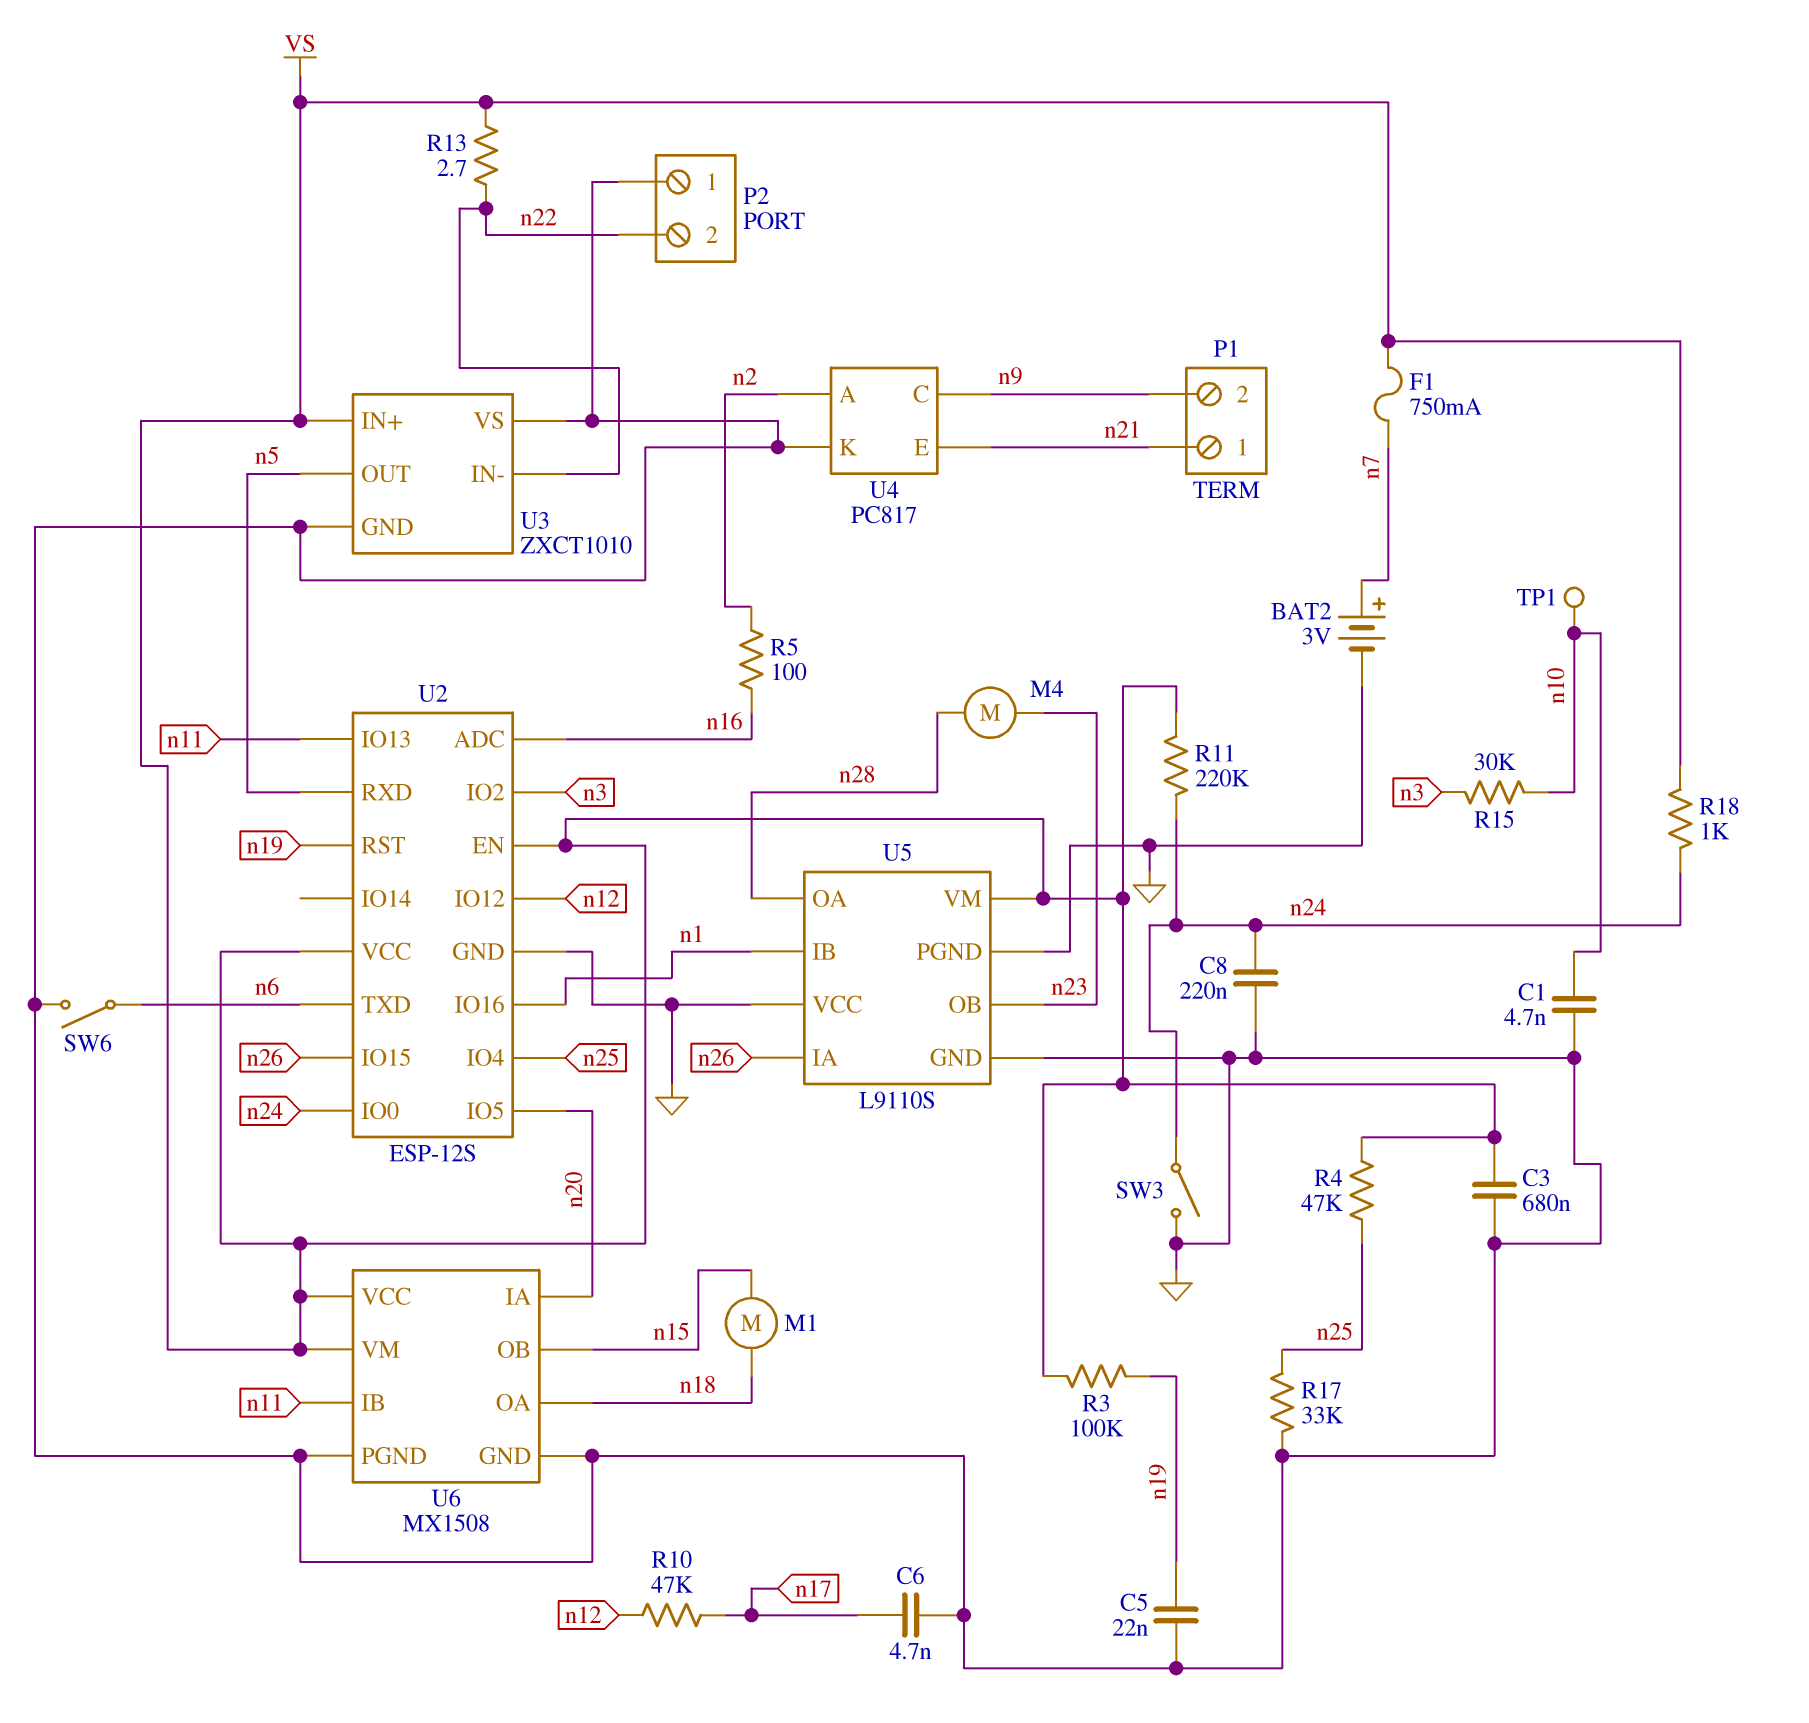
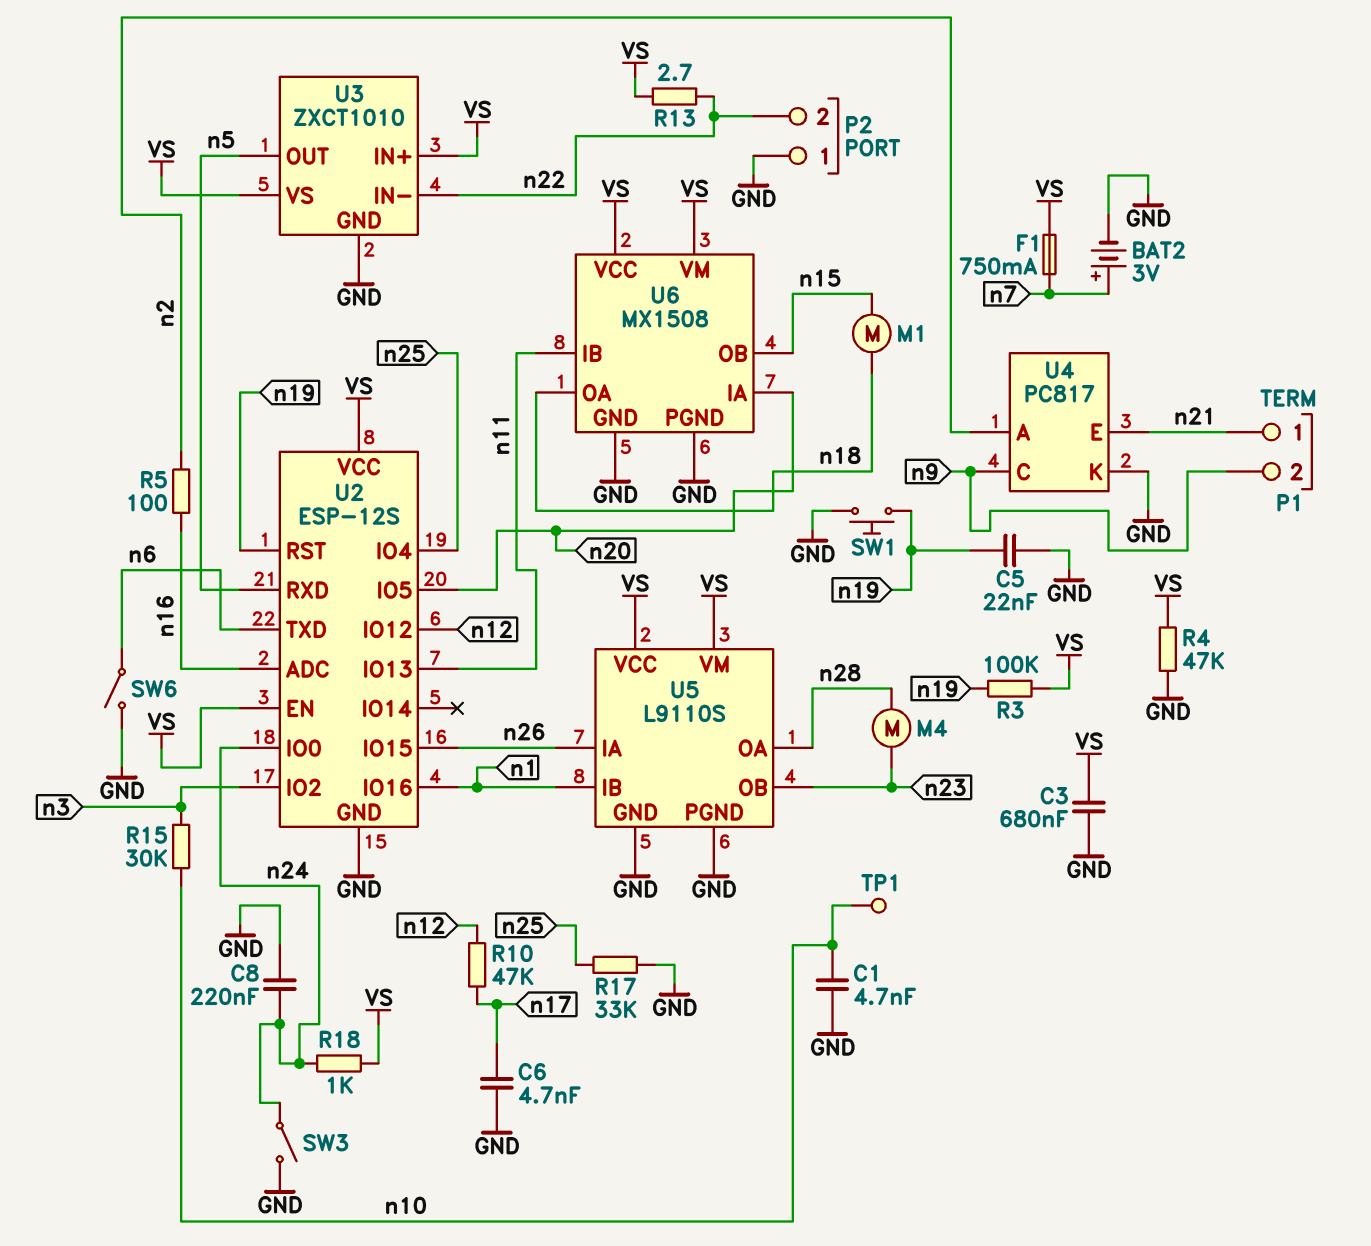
R4: 47k (VS, n25) -> 47k (GND, VS)
R11: 220k (VS, n24) -> none
SW1: none -> button (GND, n19)
U3 pin VS: GND -> VS
U5 pin VCC: GND -> VS

